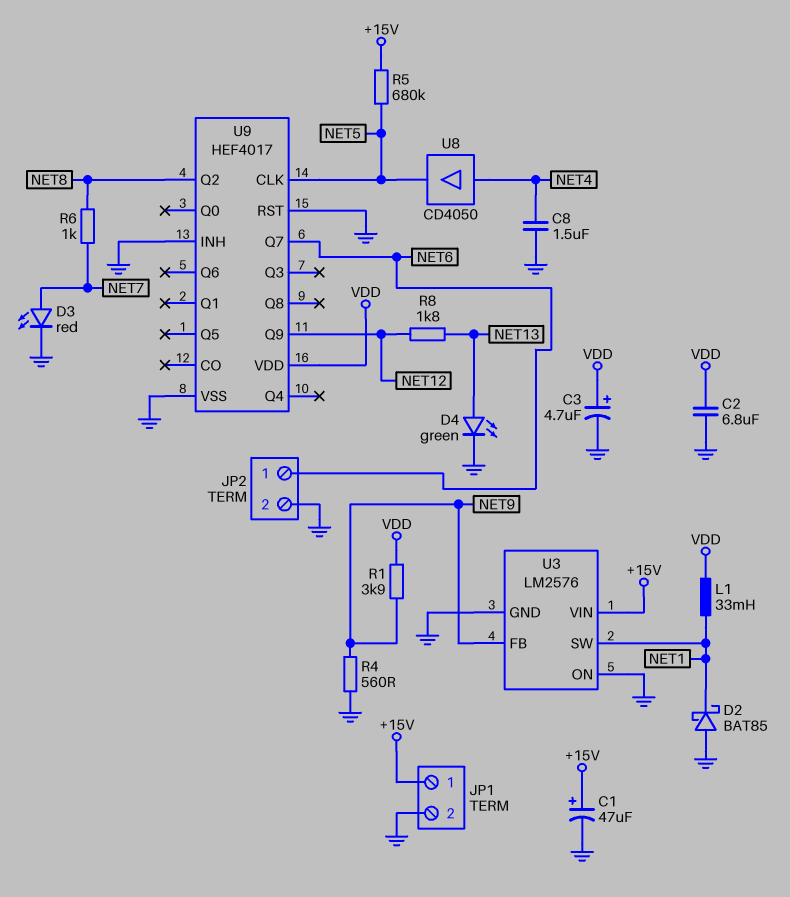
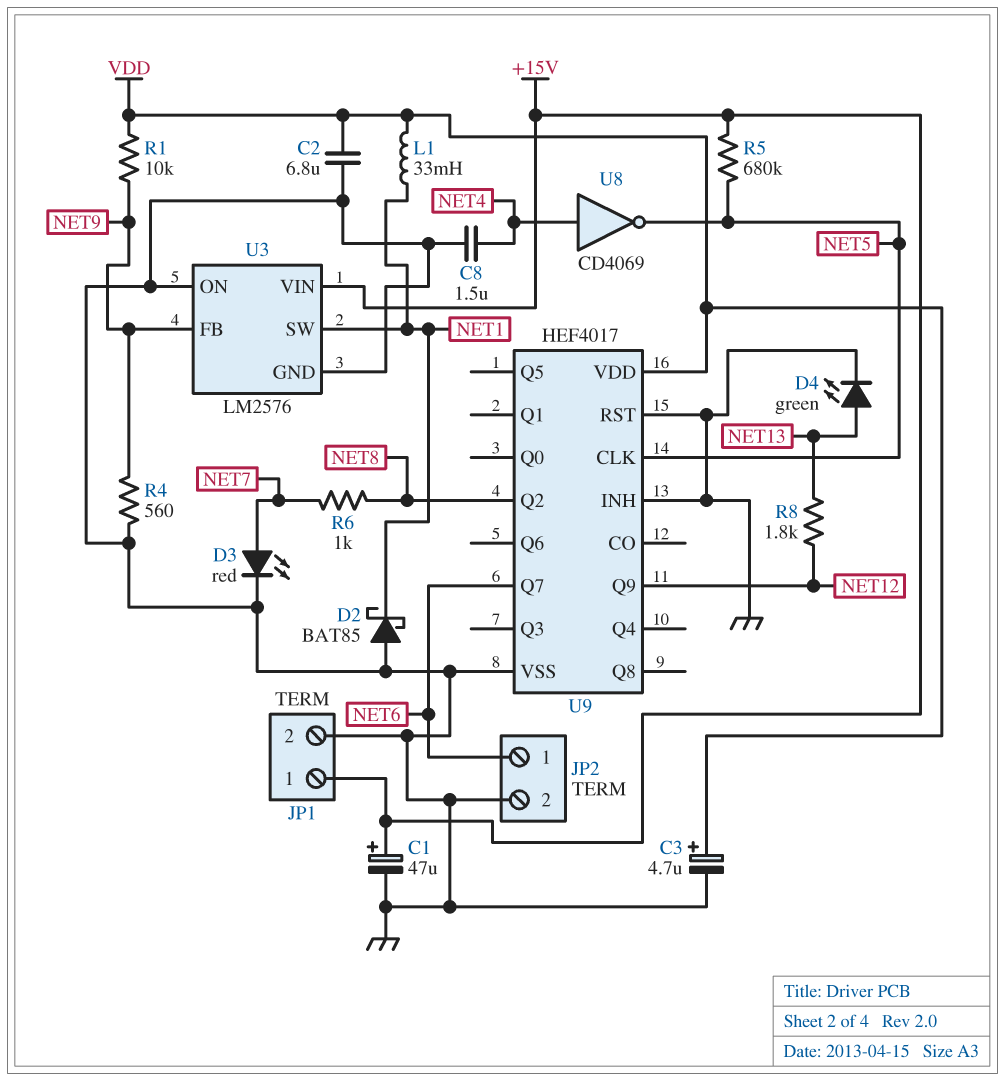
R1: 3.9k (NET9, VDD) -> 10k (NET9, VDD)
U8: buffer CD4050 (in NET4, out NET5) -> NOT CD4069 (in NET4, out NET5)

